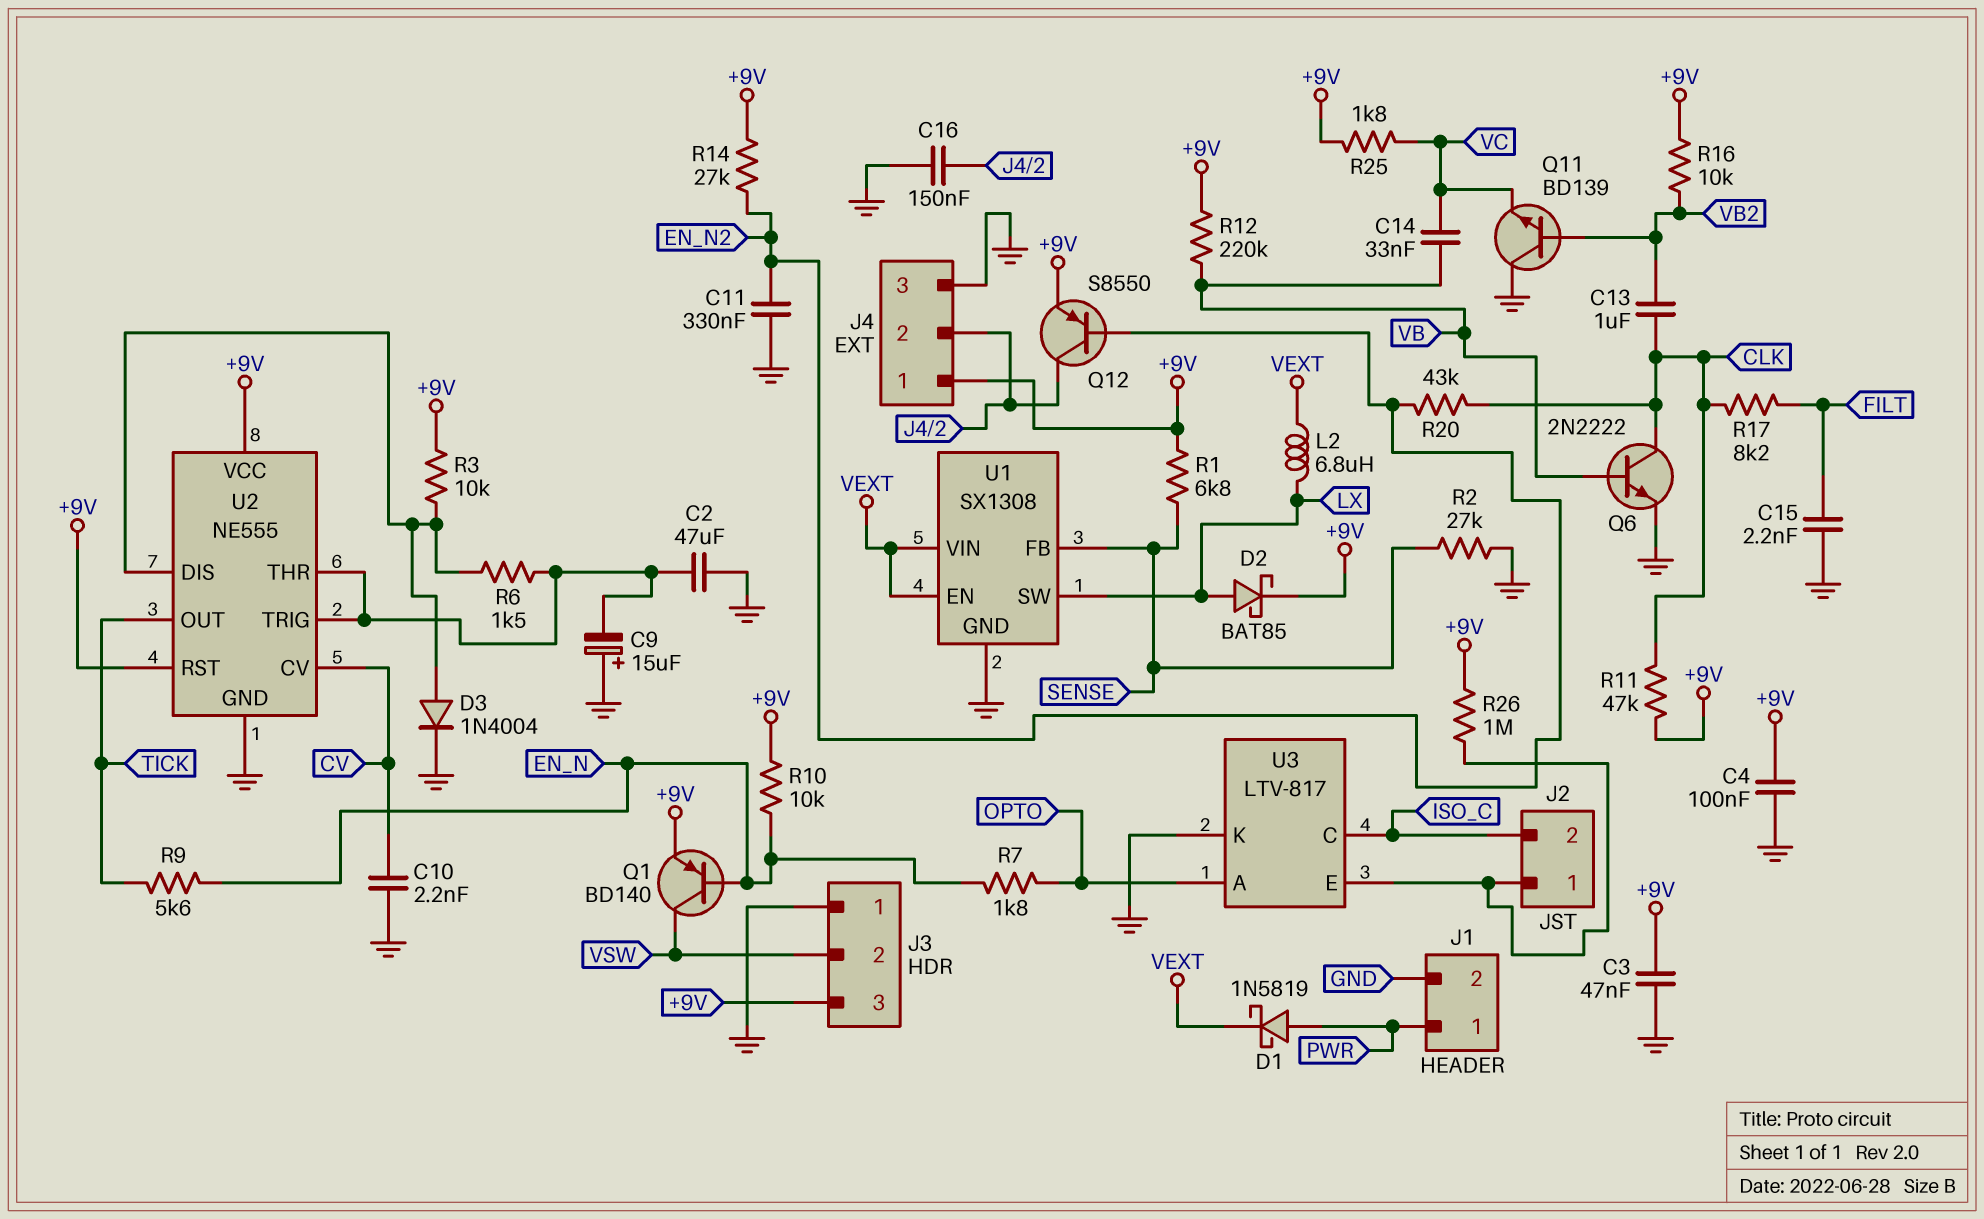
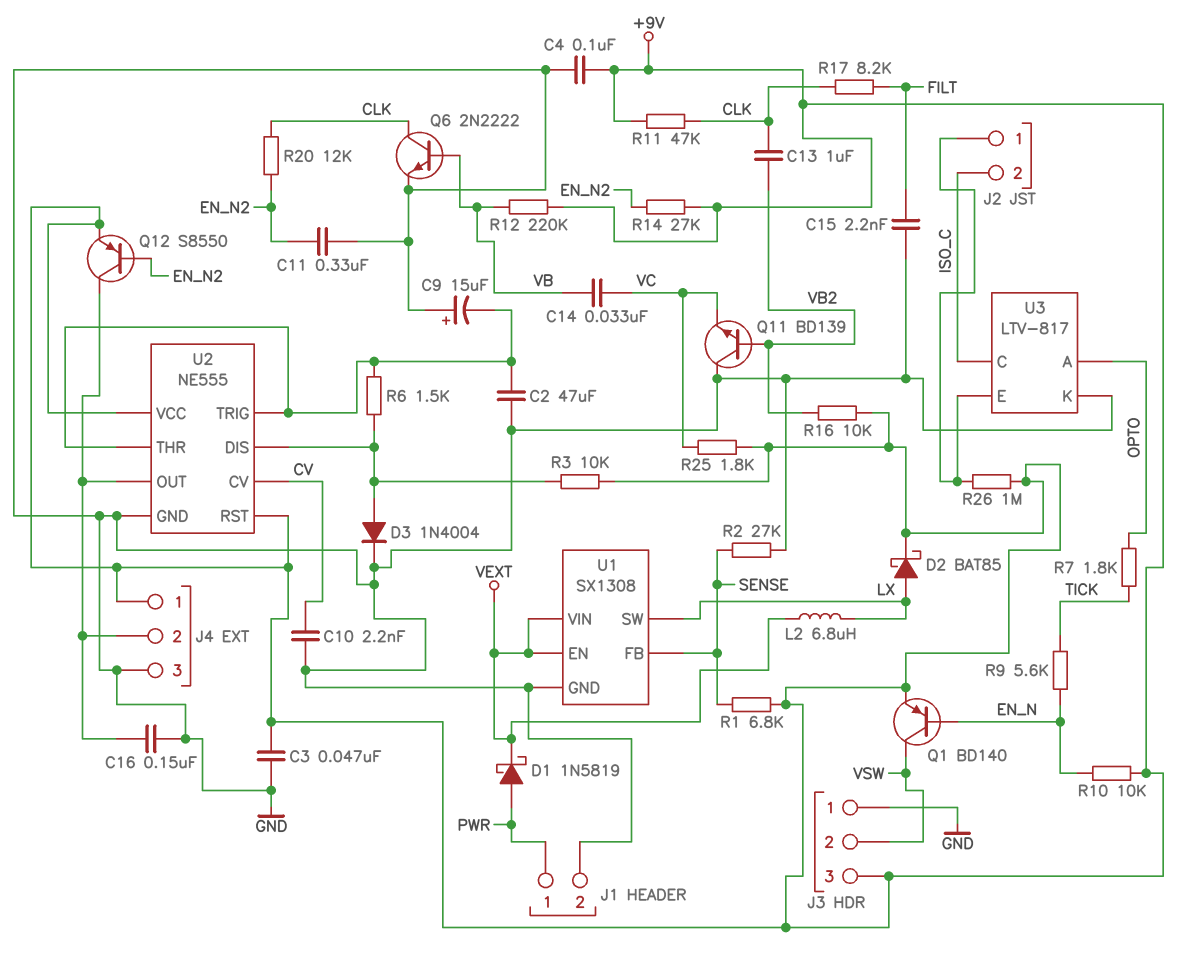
R7: 1.8k (EN_N, OPTO) -> 1.8k (OPTO, TICK)
R20: 43k (CLK, EN_N2) -> 12k (CLK, EN_N2)
U2 pin OUT: TICK -> J4/2

